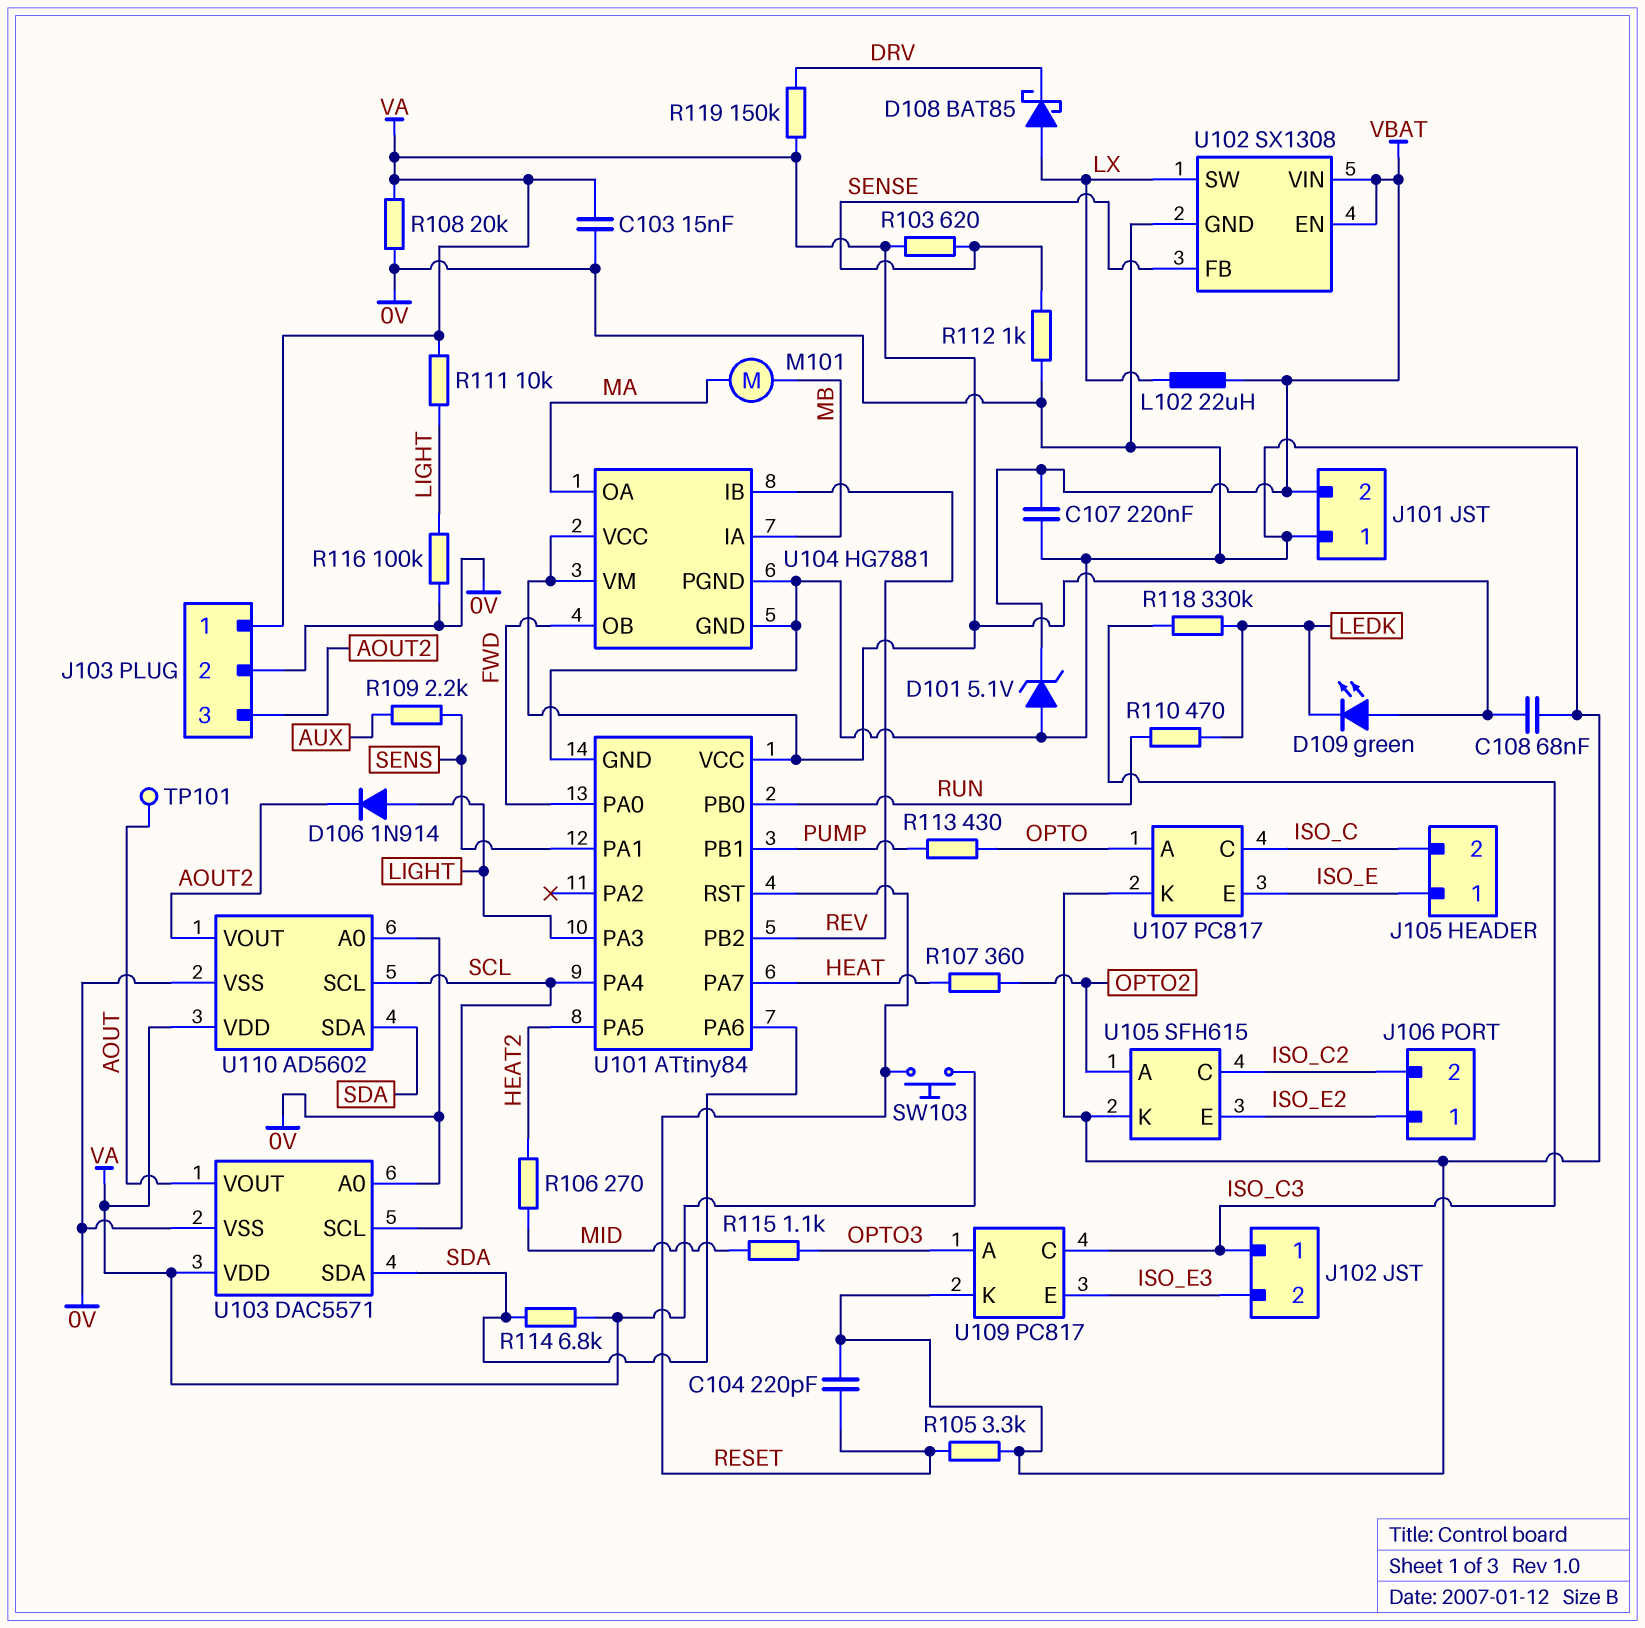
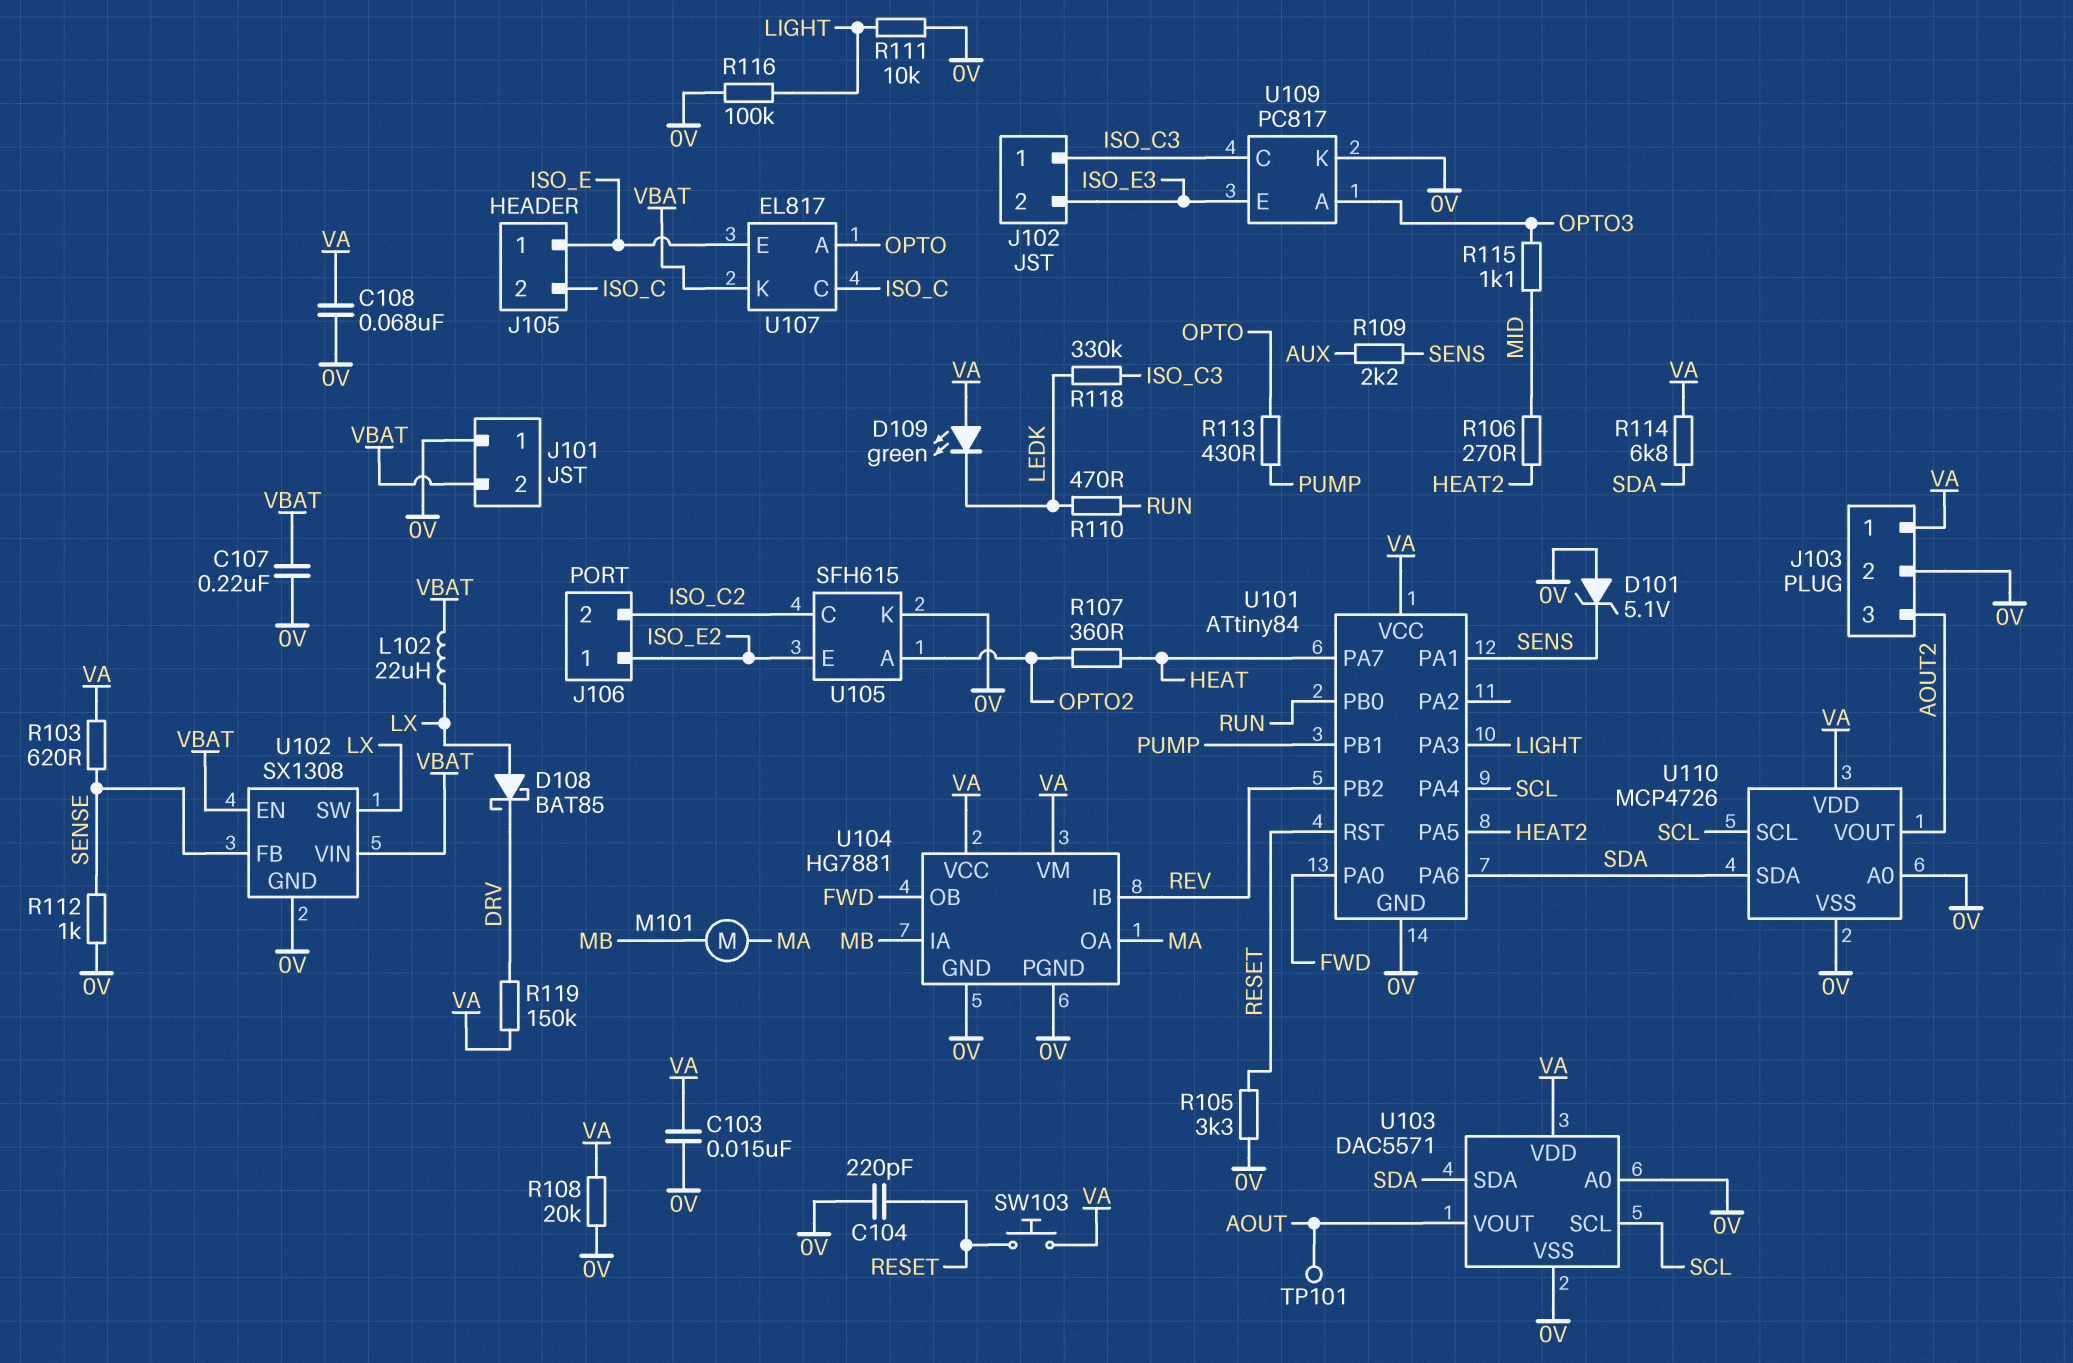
D101: zener 5.1V (A 0V, K VBAT) -> zener 5.1V (A 0V, K SENS)
D106: diode 1N914 (A LIGHT, K AOUT2) -> none
R111: 10k (LIGHT, VA) -> 10k (0V, LIGHT)
U107: PC817 -> EL817
U107 pin K: 0V -> VBAT
U110: AD5602 -> MCP4726

